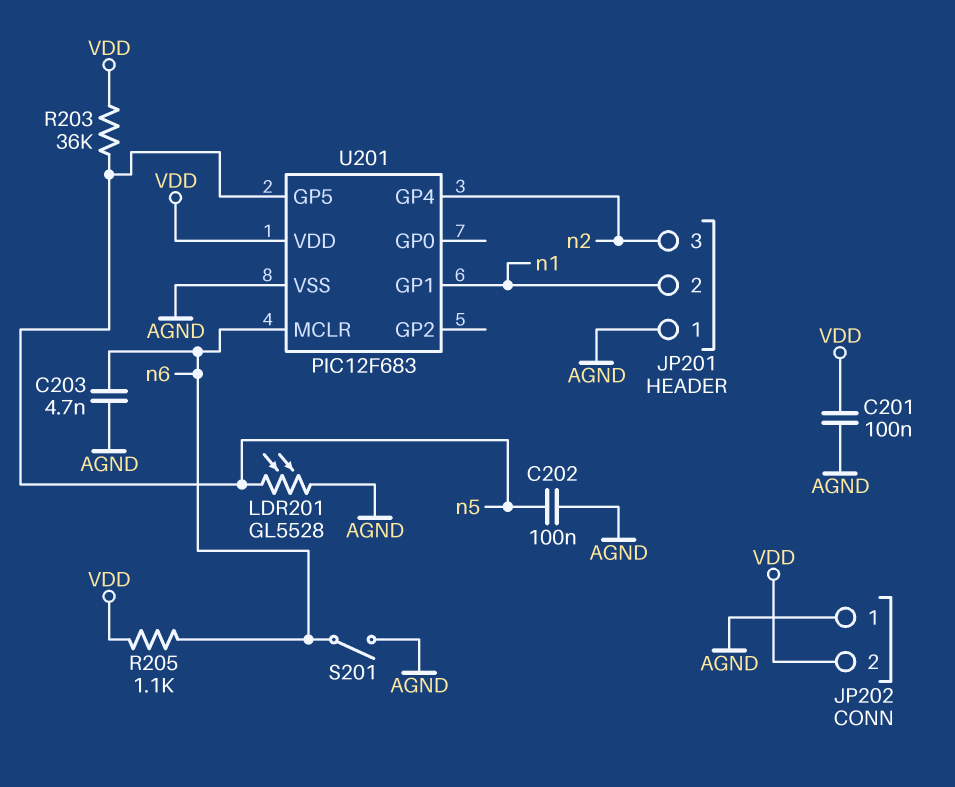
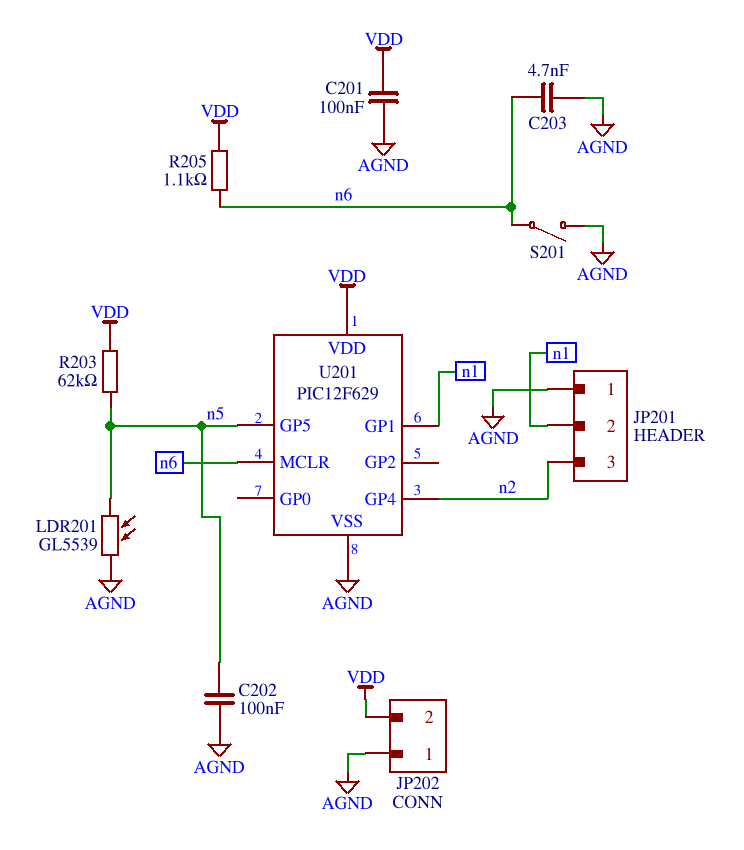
LDR201: GL5528 (AGND, n5) -> GL5539 (AGND, n5)
R203: 36k (VDD, n5) -> 62k (VDD, n5)
U201: PIC12F683 -> PIC12F629

